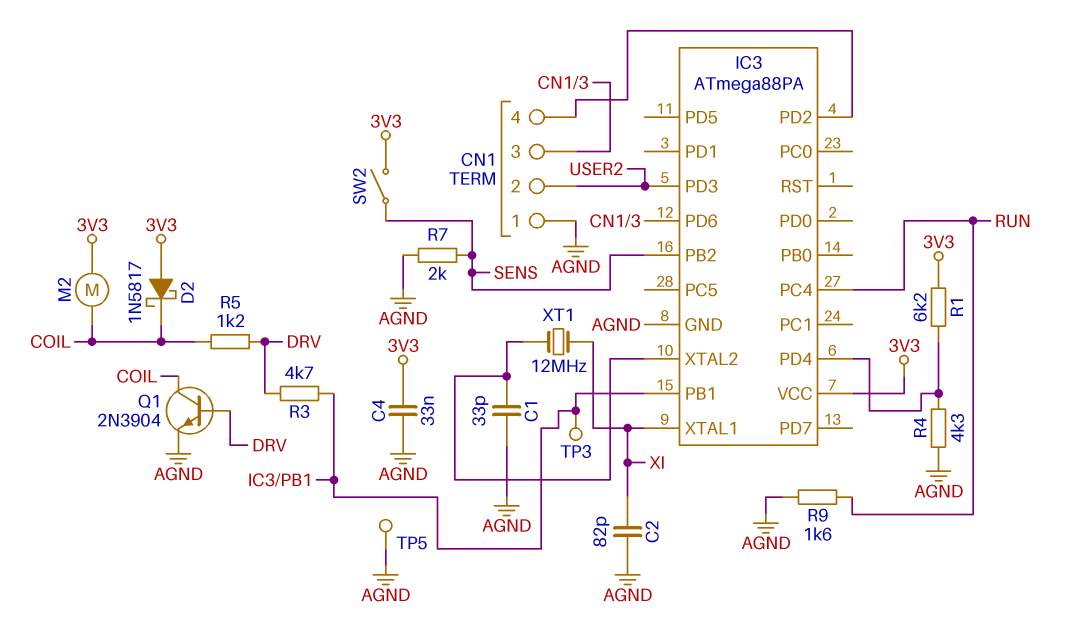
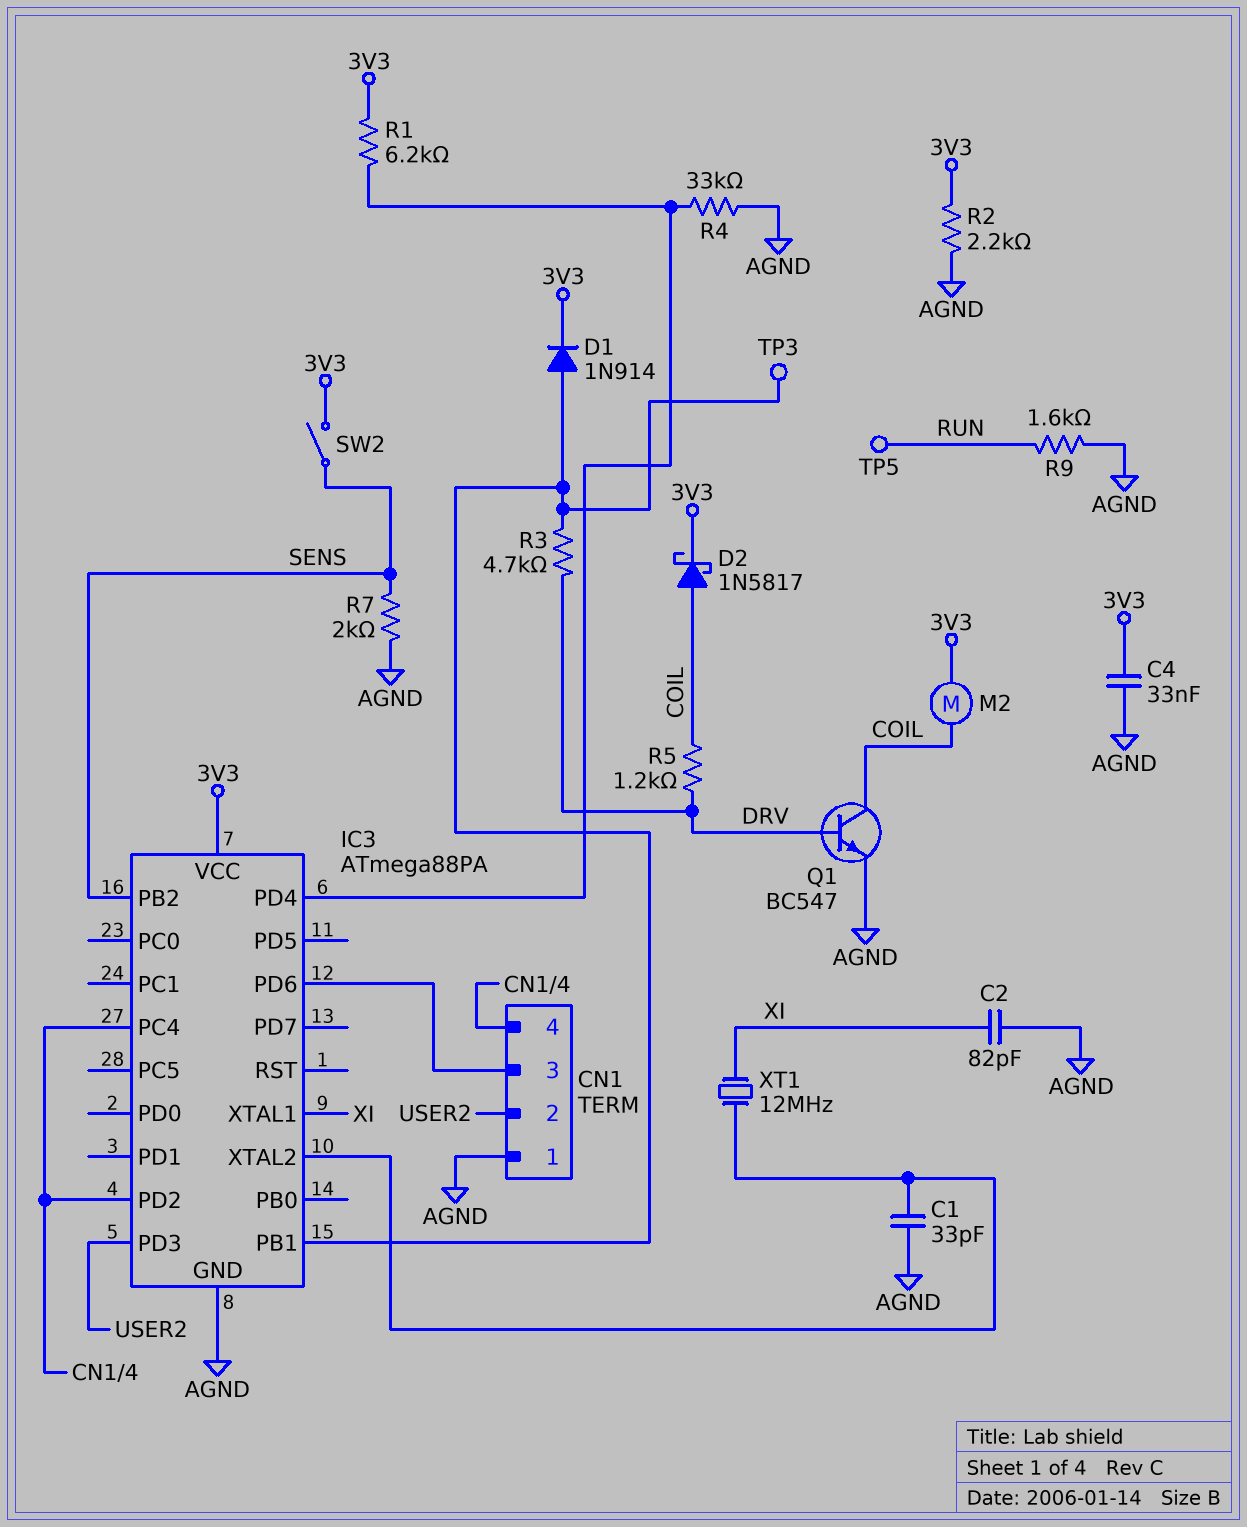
D1: none -> diode 1N914 (A IC3/PB1, K 3V3)
D2: schottky 1N5817 (A 3V3, K COIL) -> schottky 1N5817 (A COIL, K 3V3)
IC3 pin PC4: RUN -> CN1/4
Q1: NPN 2N3904 (B DRV, C COIL, E AGND) -> NPN BC547 (B DRV, C COIL, E AGND)
R2: none -> 2.2k (3V3, AGND)
R4: 4.3k (AGND, IC3/PD4) -> 33k (AGND, IC3/PD4)
TP5: test point (AGND) -> test point (RUN)

